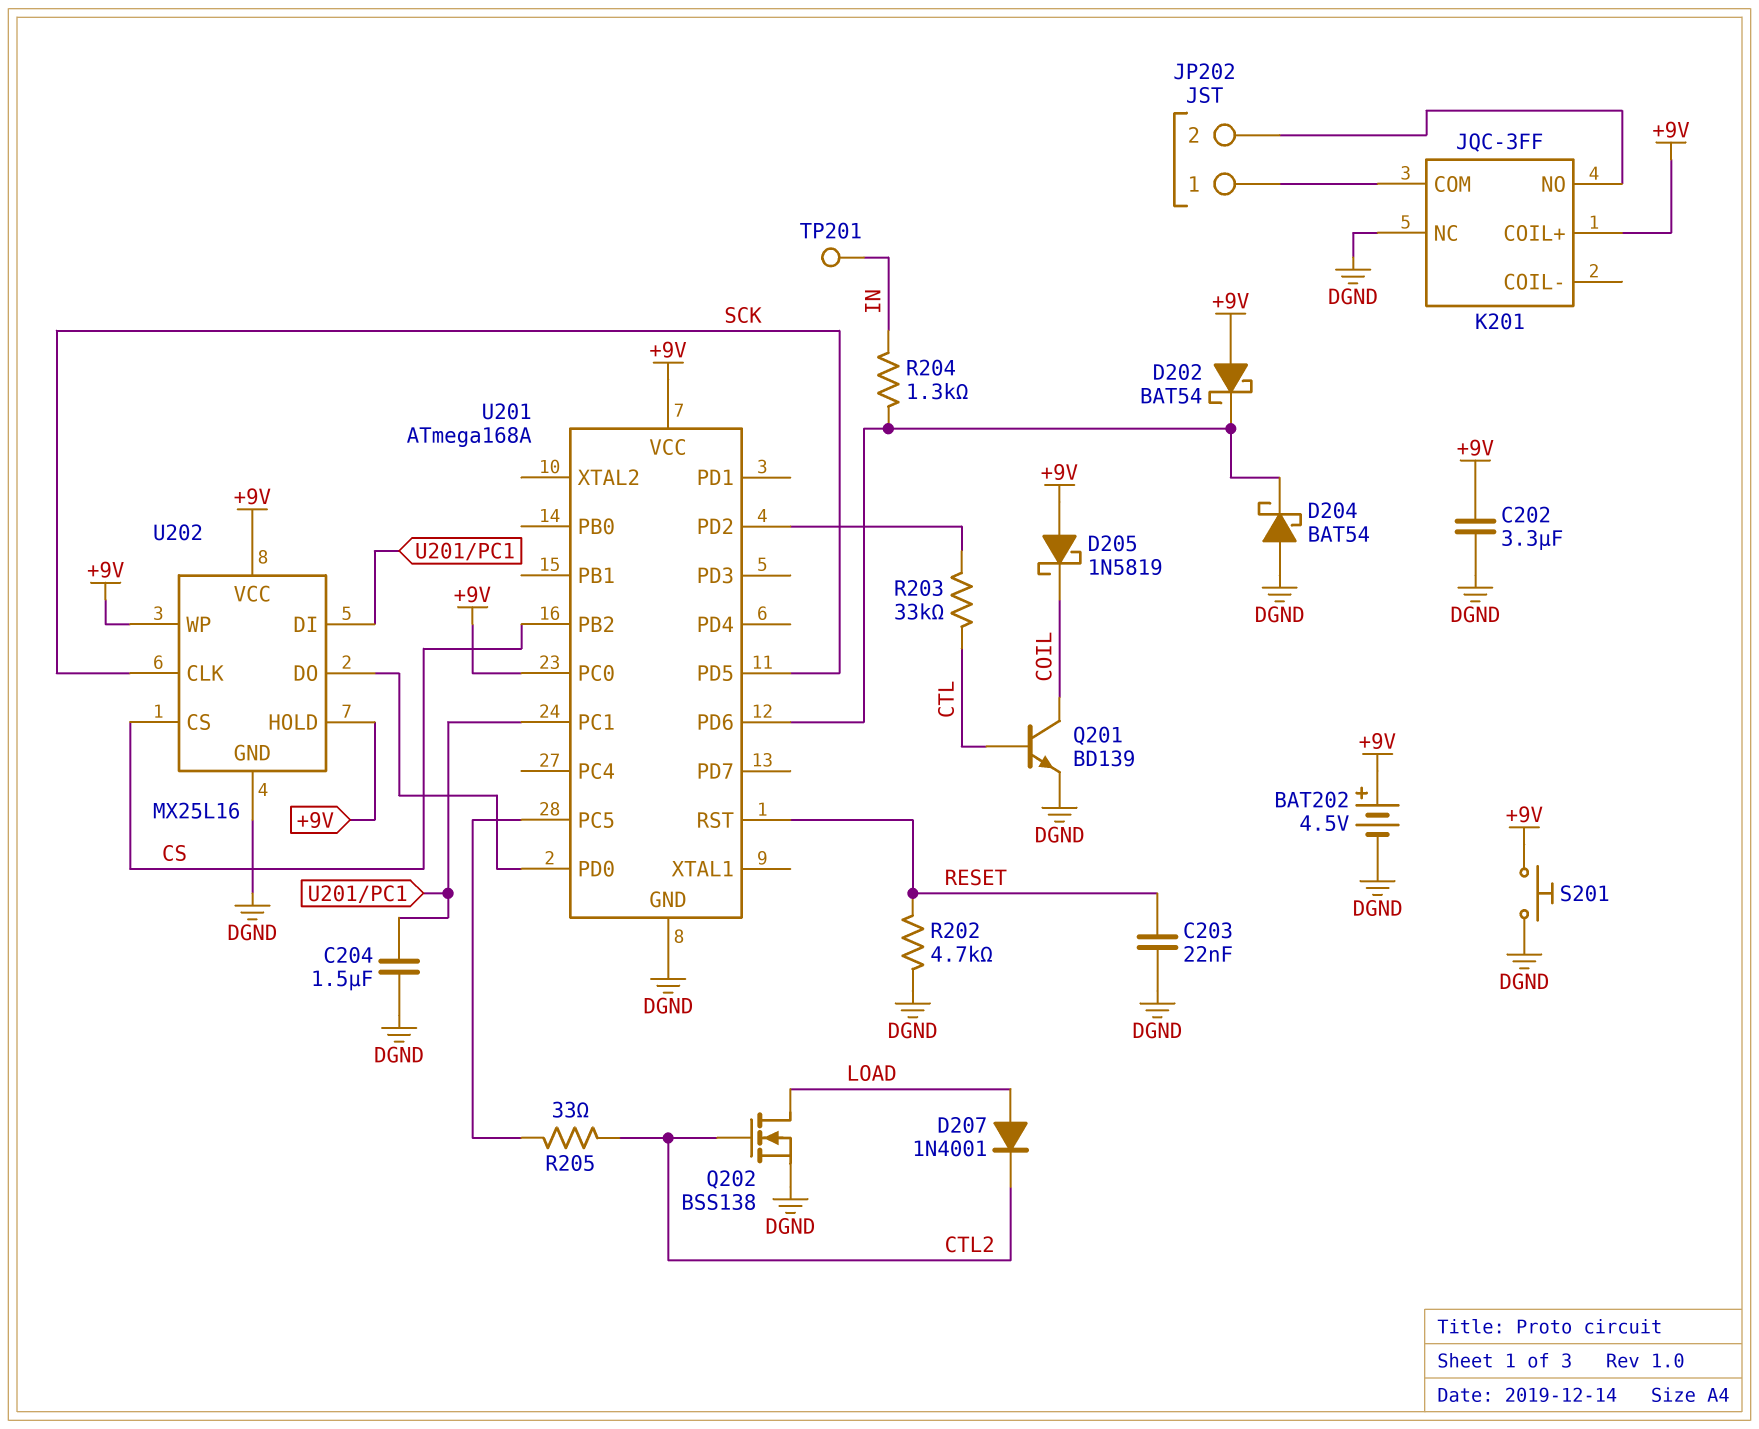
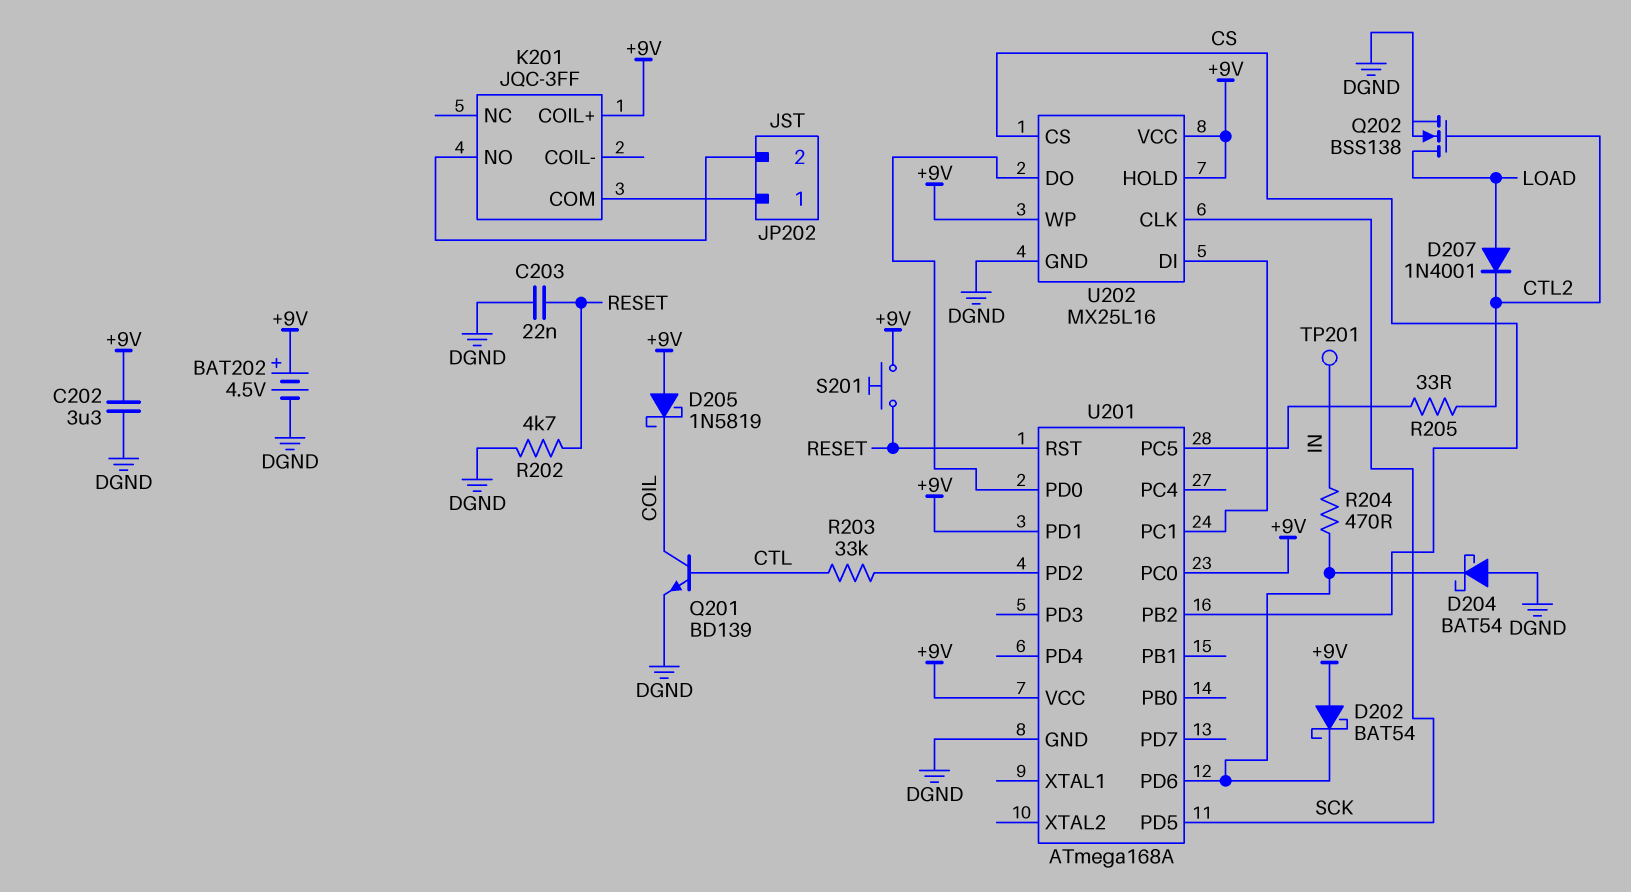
C204: 1.5uF (DGND, U201/PC1) -> none
K201 pin NC: DGND -> none
R204: 1.3k (IN, U201/PD6) -> 470 (IN, U201/PD6)
S201: button (+9V, DGND) -> button (+9V, RESET)
U201 pin PD1: none -> +9V

